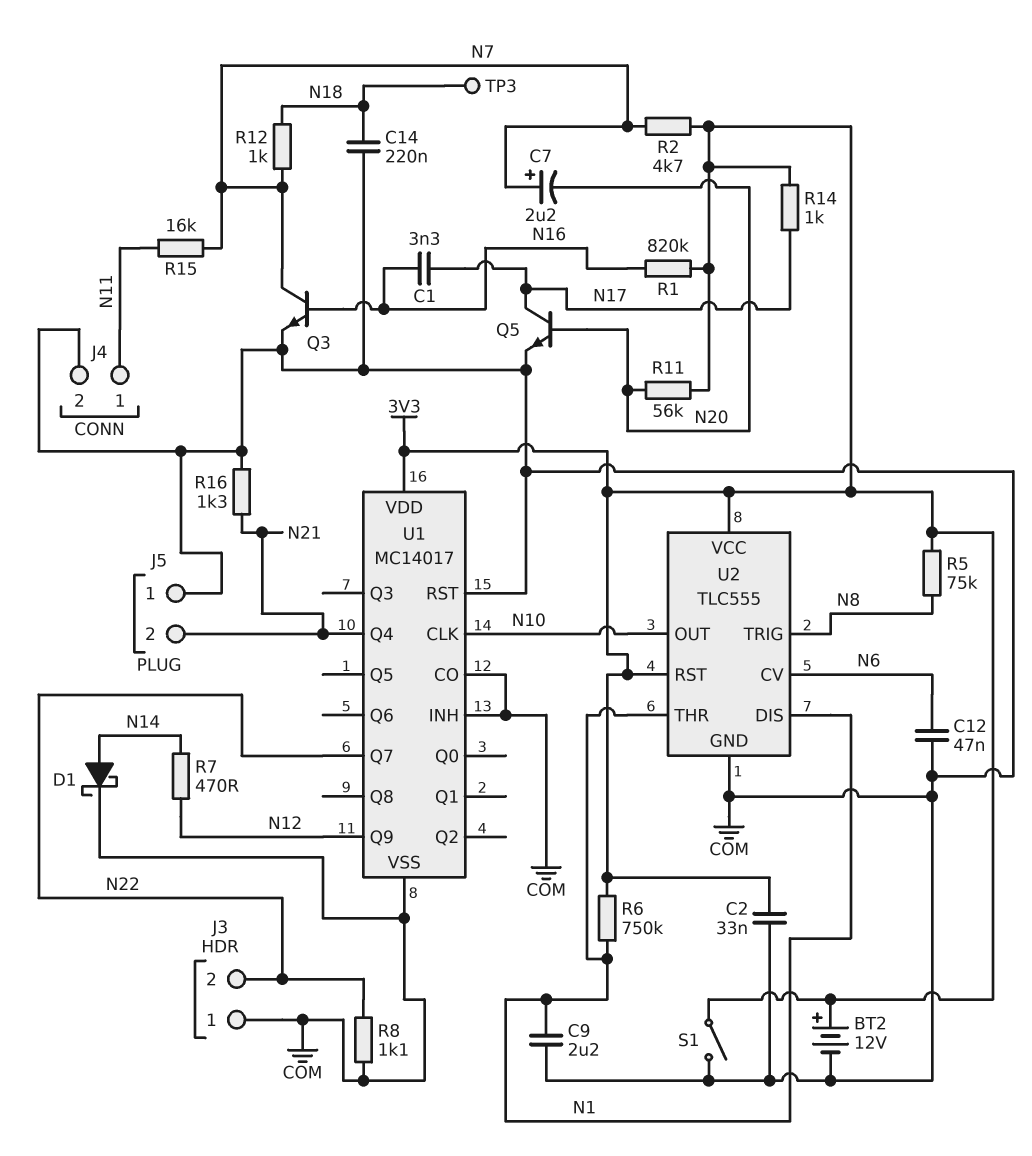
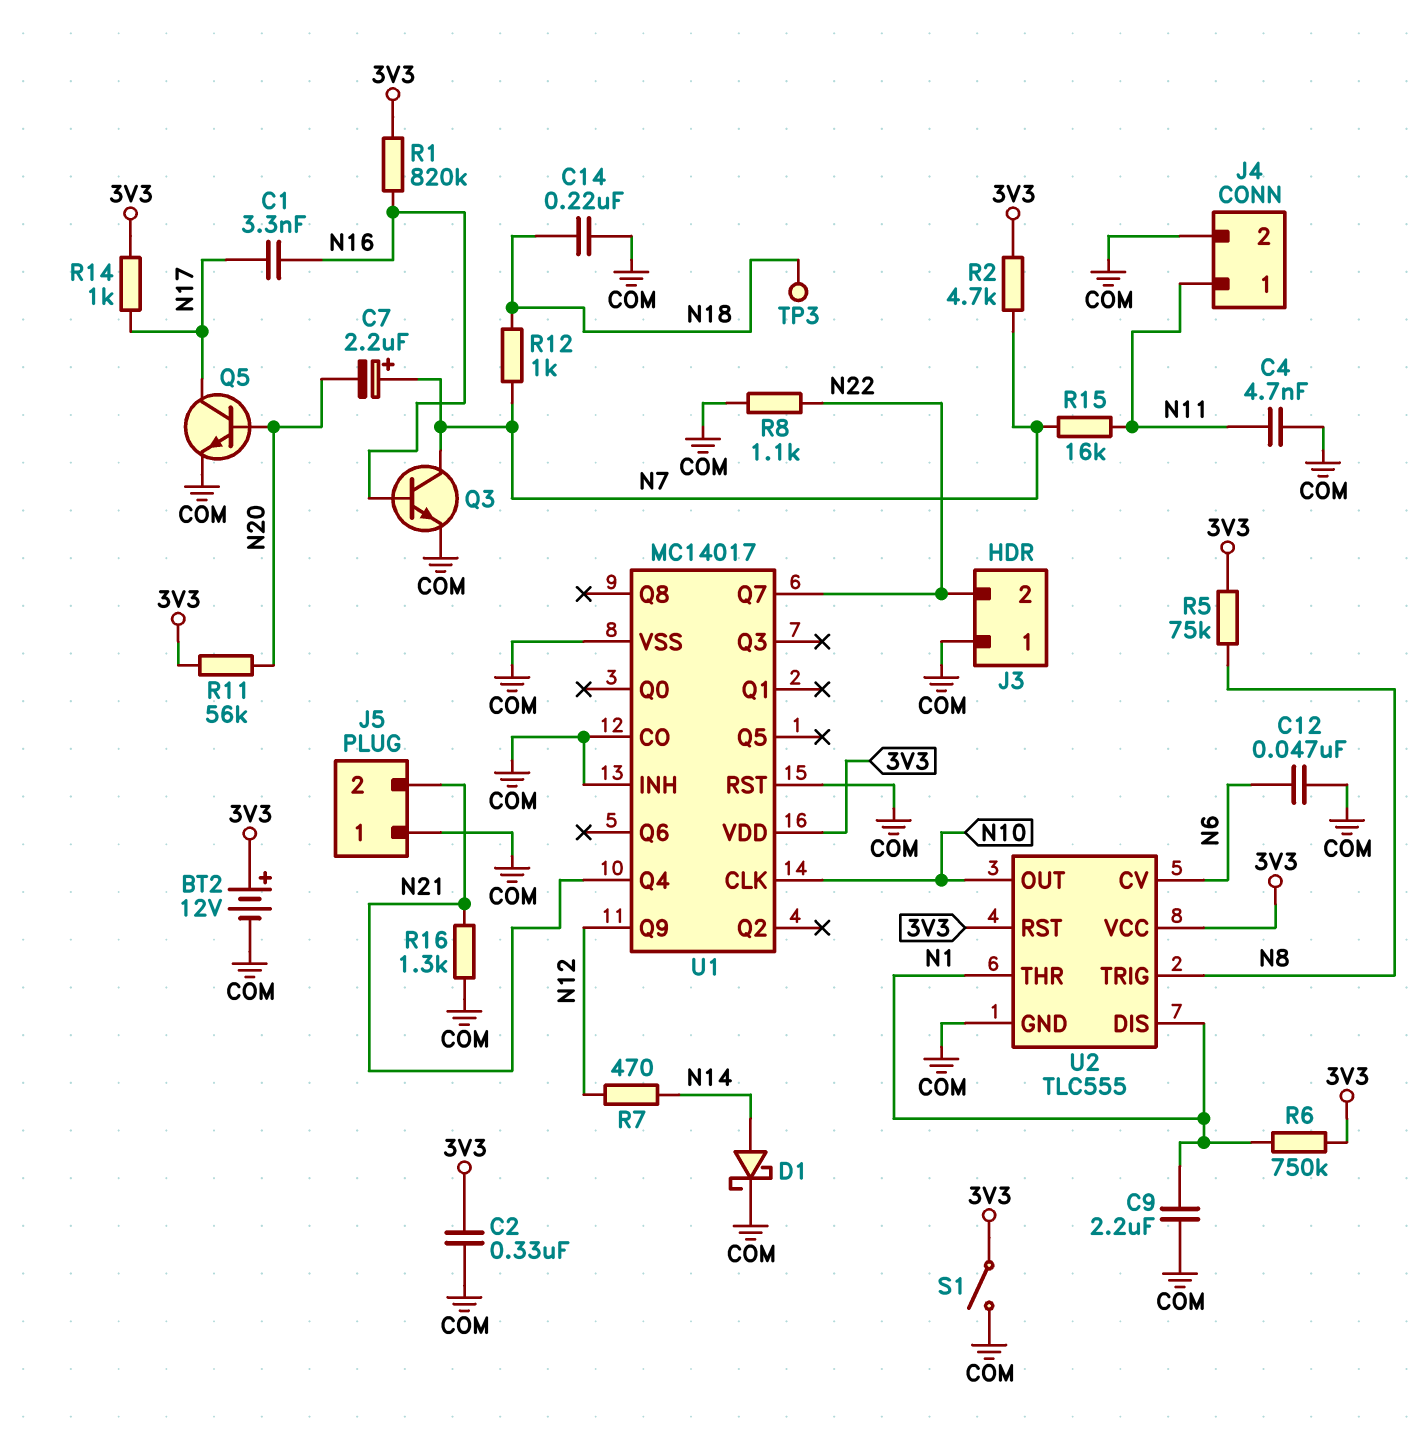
C2: 33nF (3V3, COM) -> 330nF (3V3, COM)
C4: none -> 4.7nF (COM, N11)

